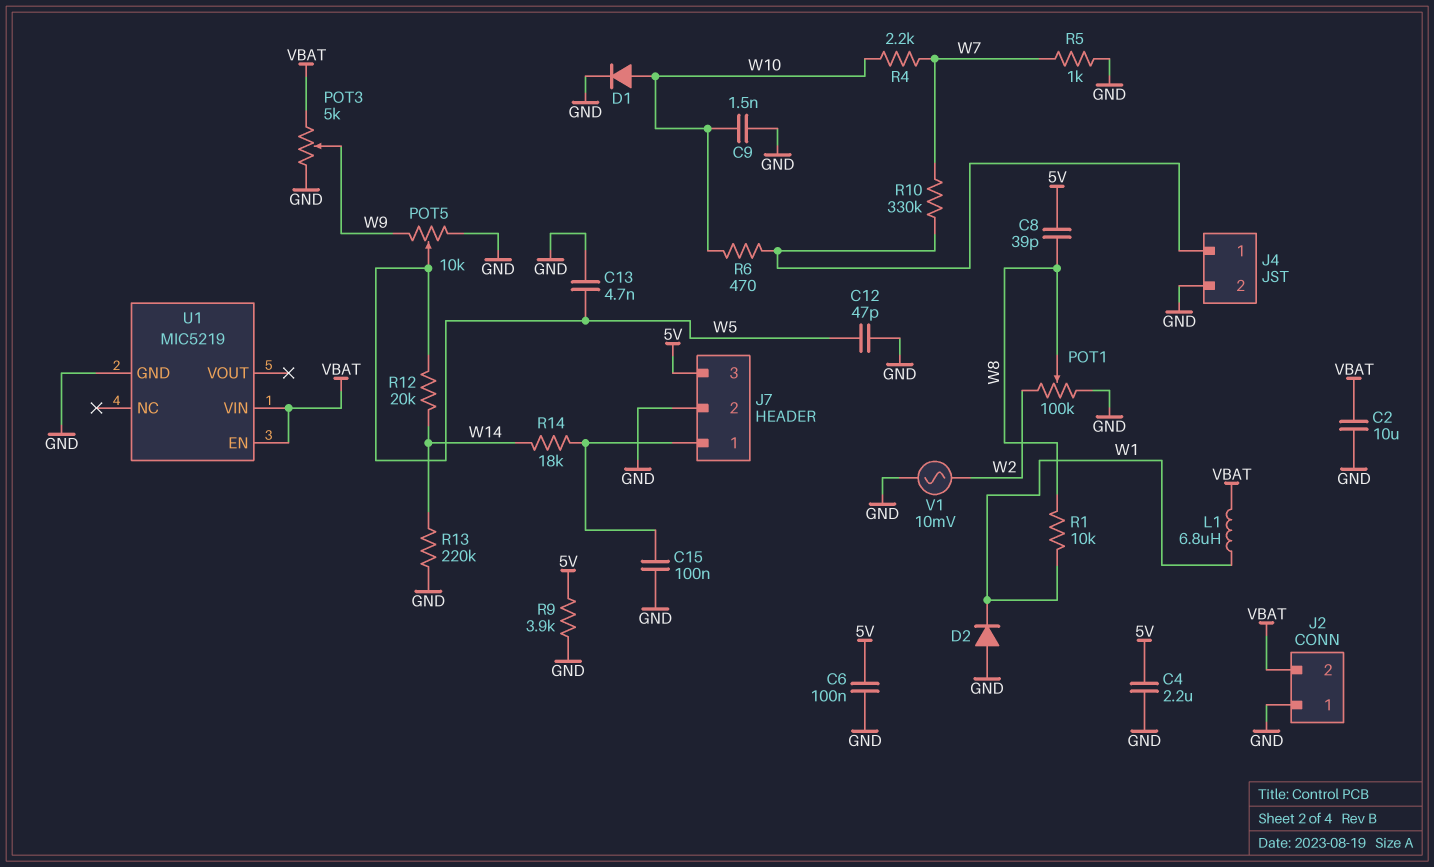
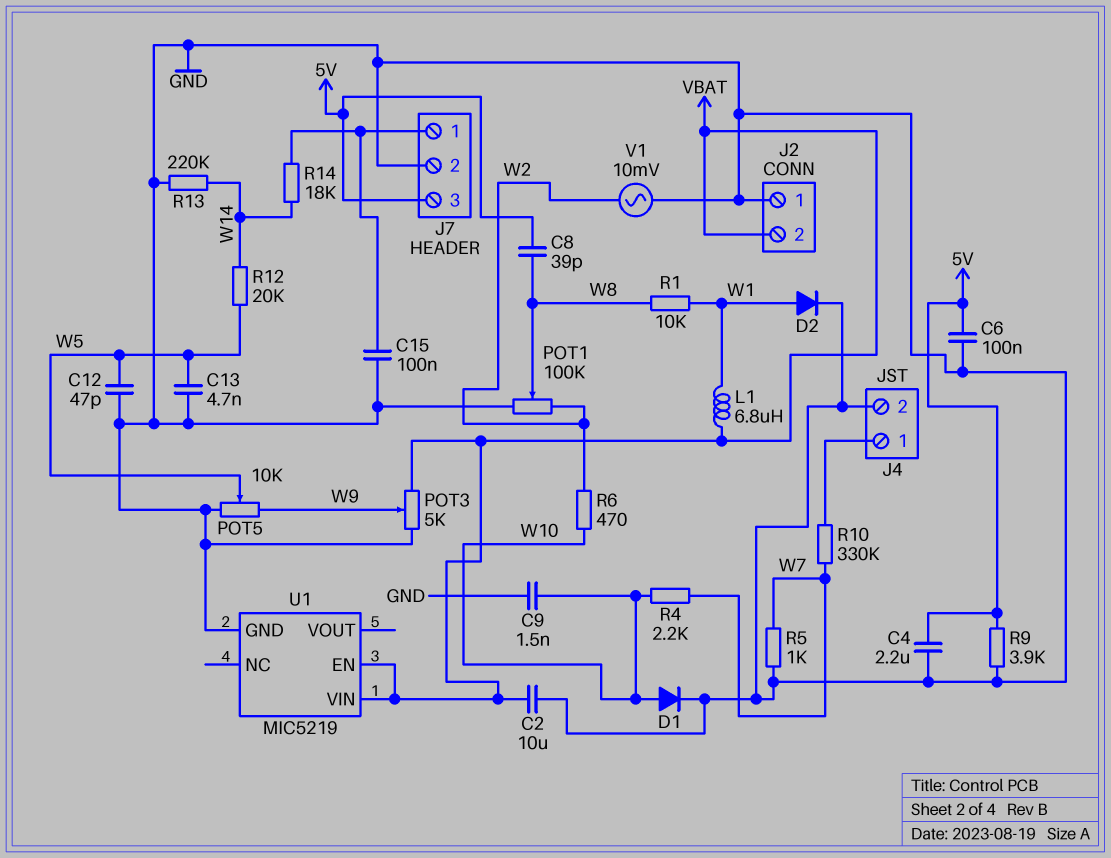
D2: diode (A GND, K W1) -> diode (A W1, K GND)
R6: 470 (J4/1, W10) -> 470 (W2, W10)

